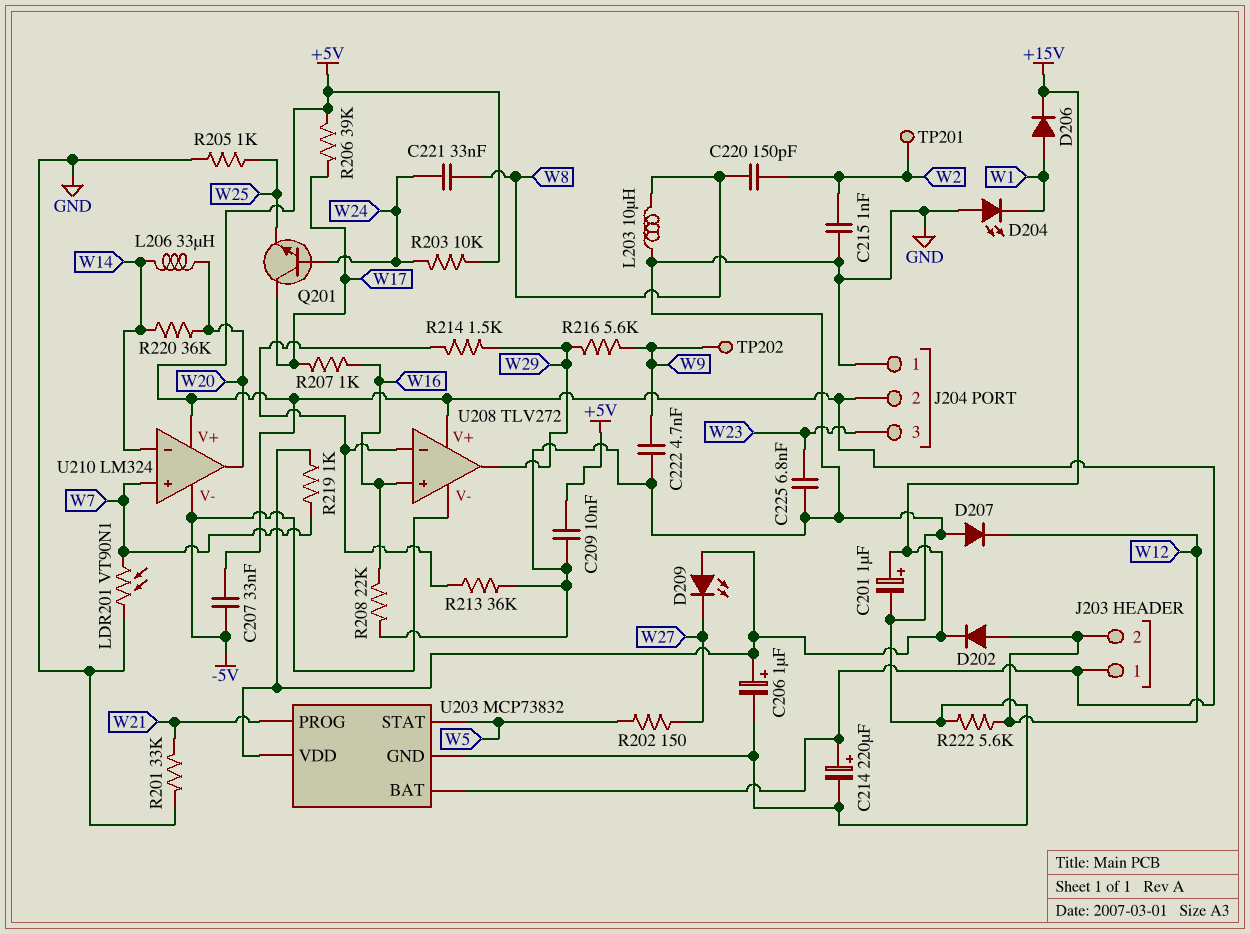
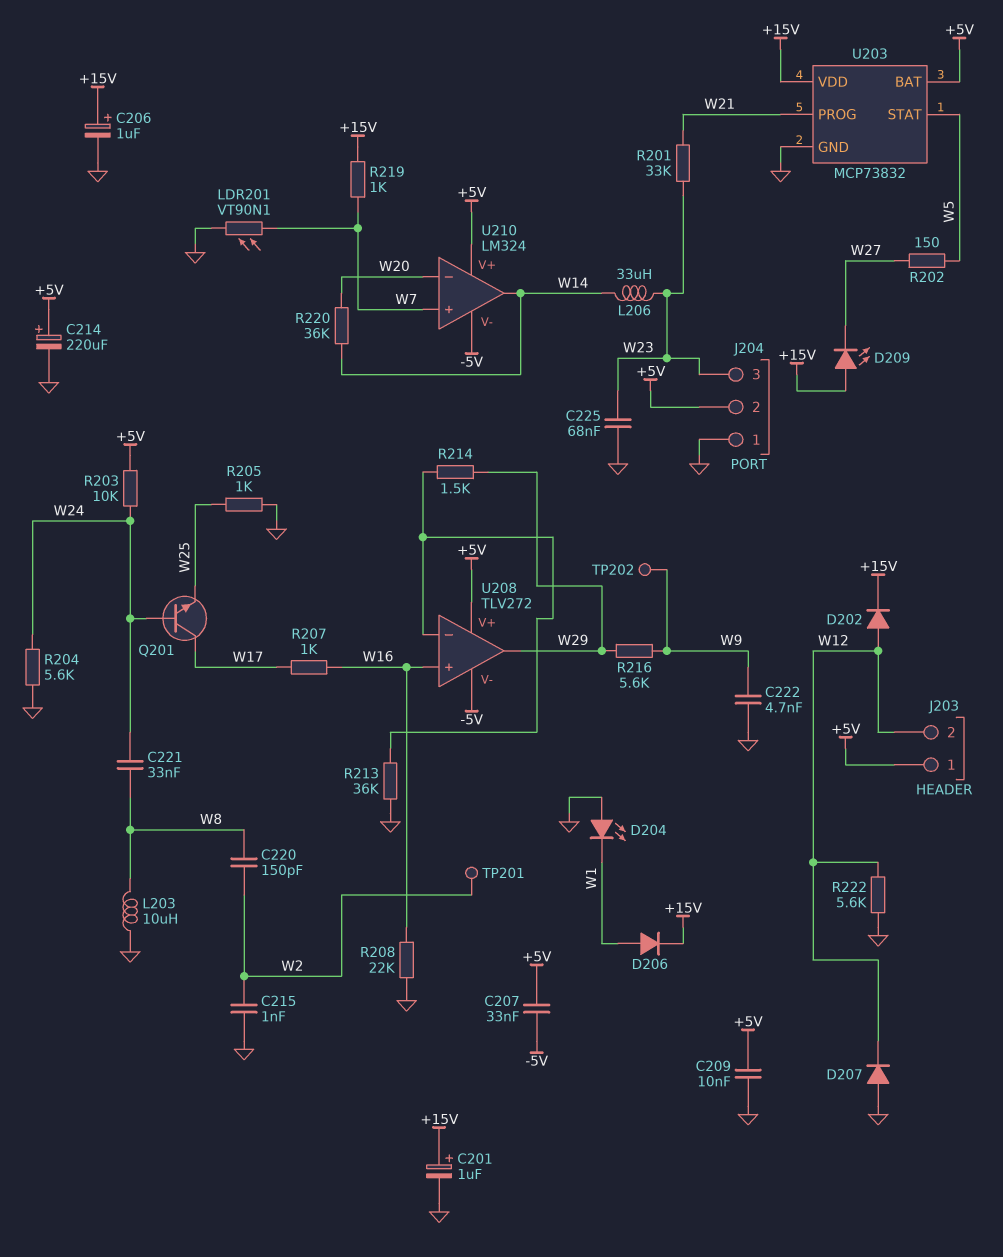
C225: 6.8nF (GND, W23) -> 68nF (GND, W23)
L206: 33uH (W14, W20) -> 33uH (W14, W23)
R201: 33k (GND, W21) -> 33k (W21, W23)
R204: none -> 5.6k (GND, W24)
R206: 39k (+5V, W17) -> none
U210 pin in-: W14 -> W20
U210 pin out: W20 -> W14

